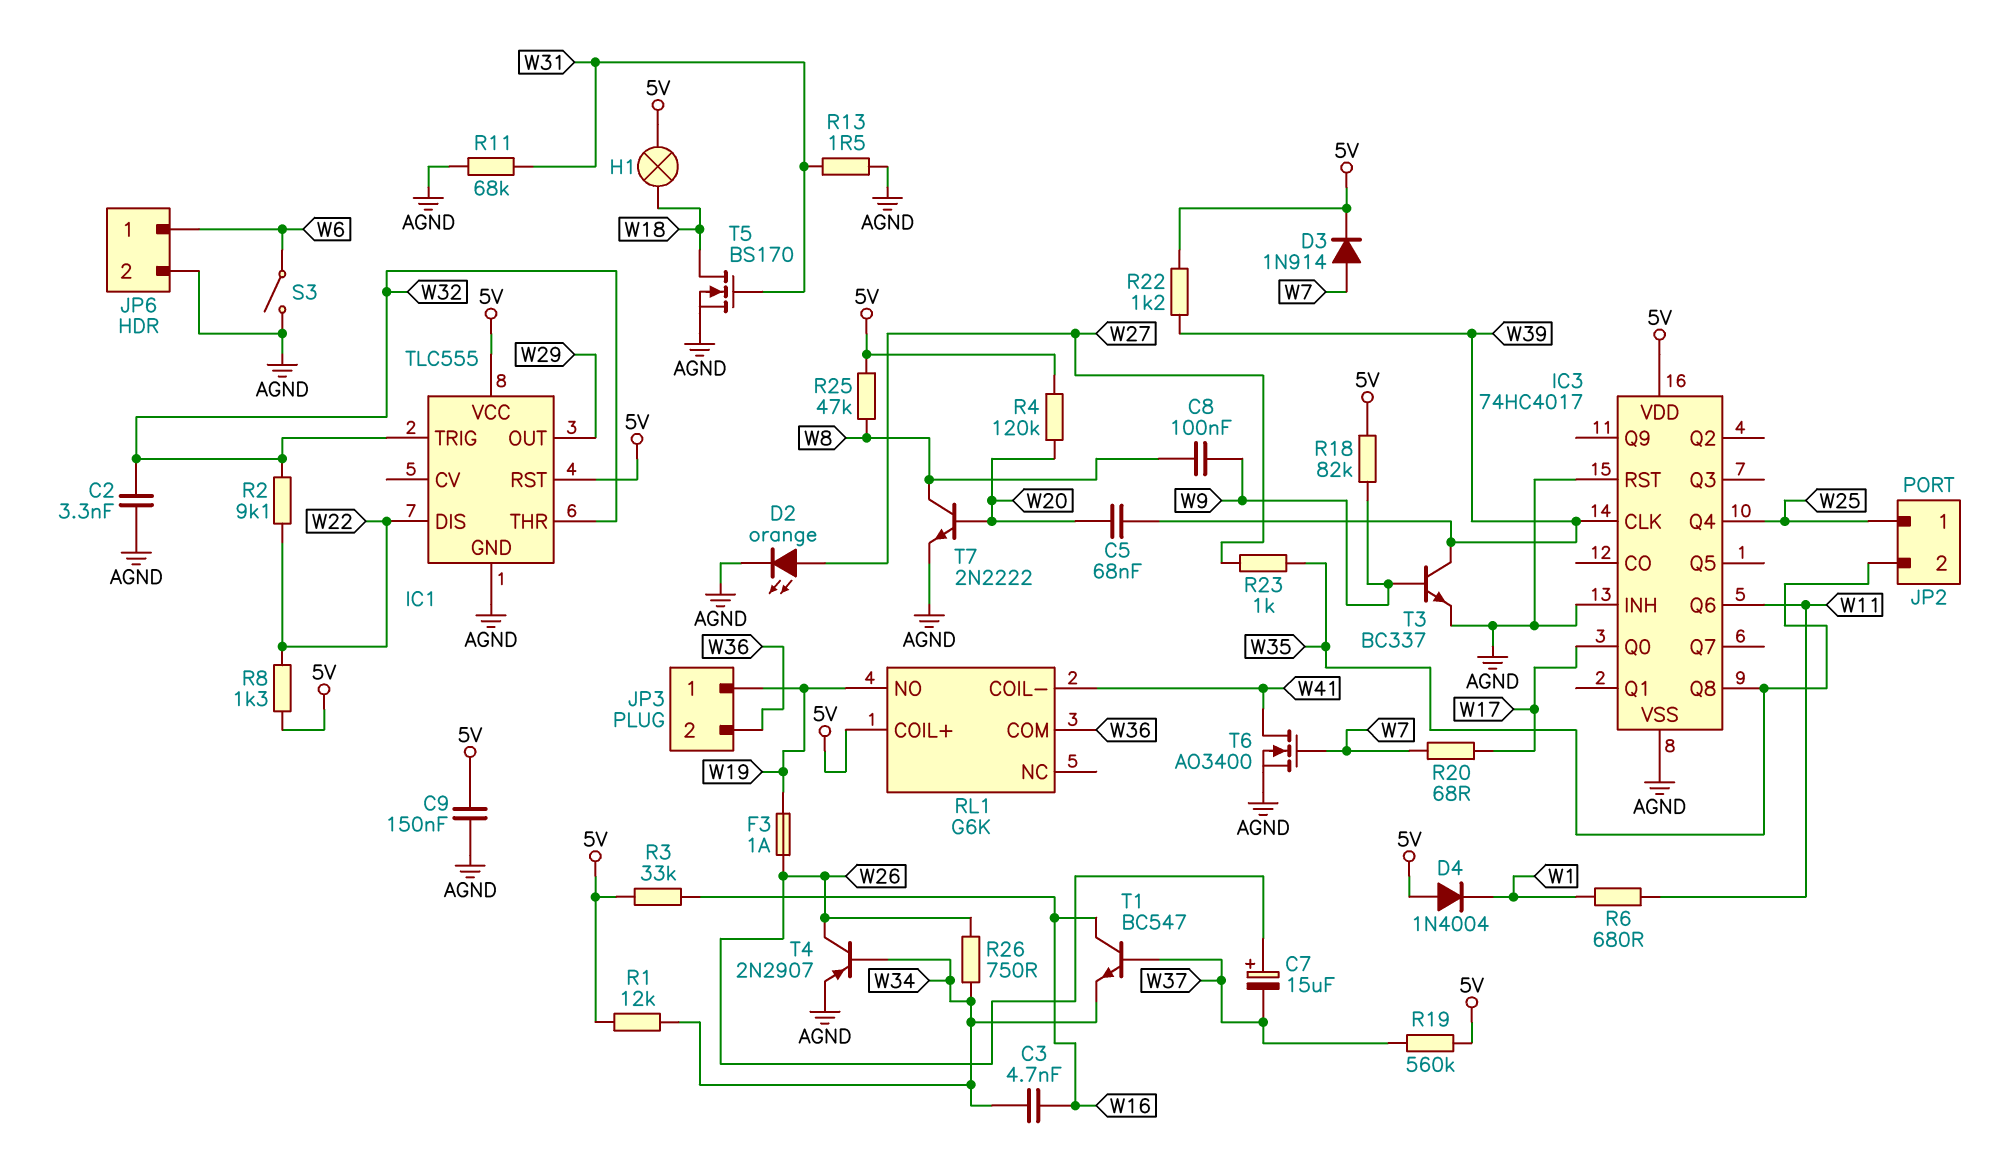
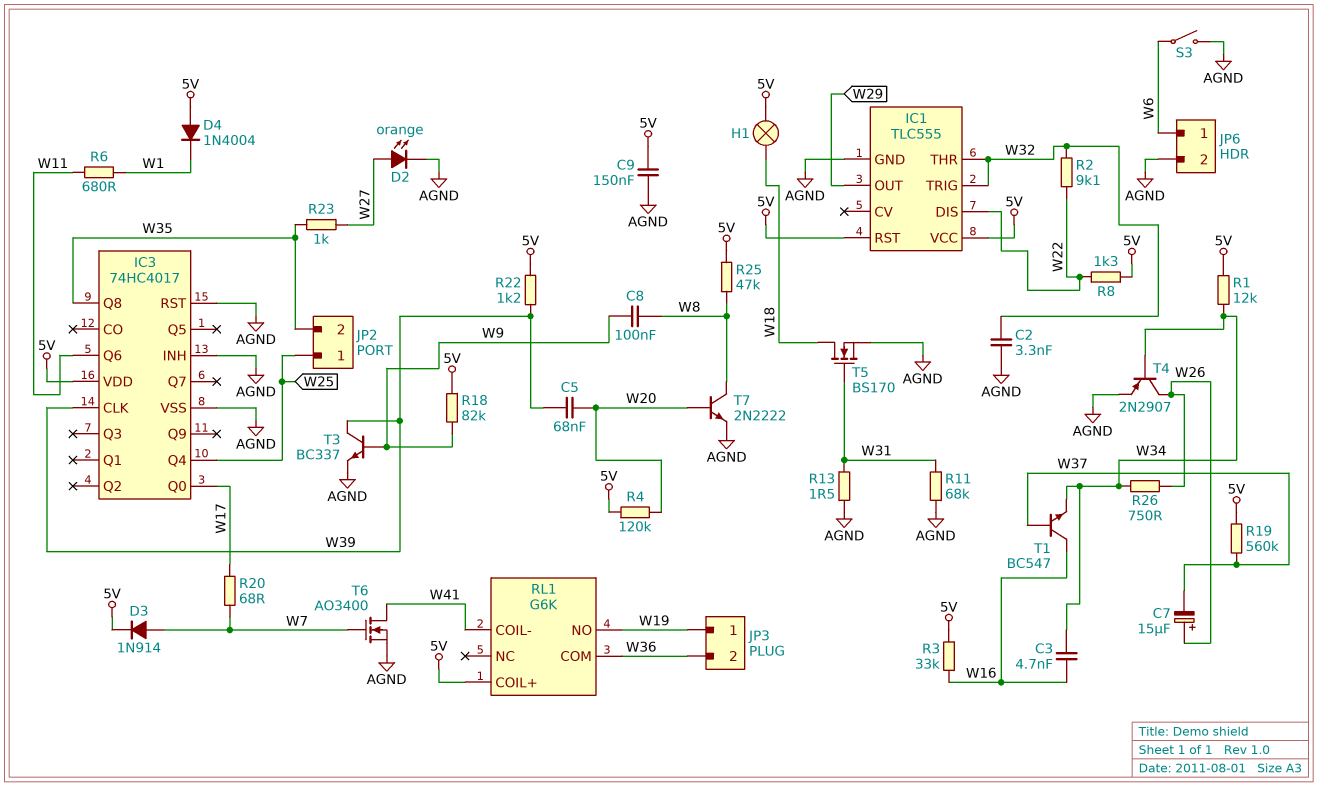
F3: 1A (W19, W26) -> none

